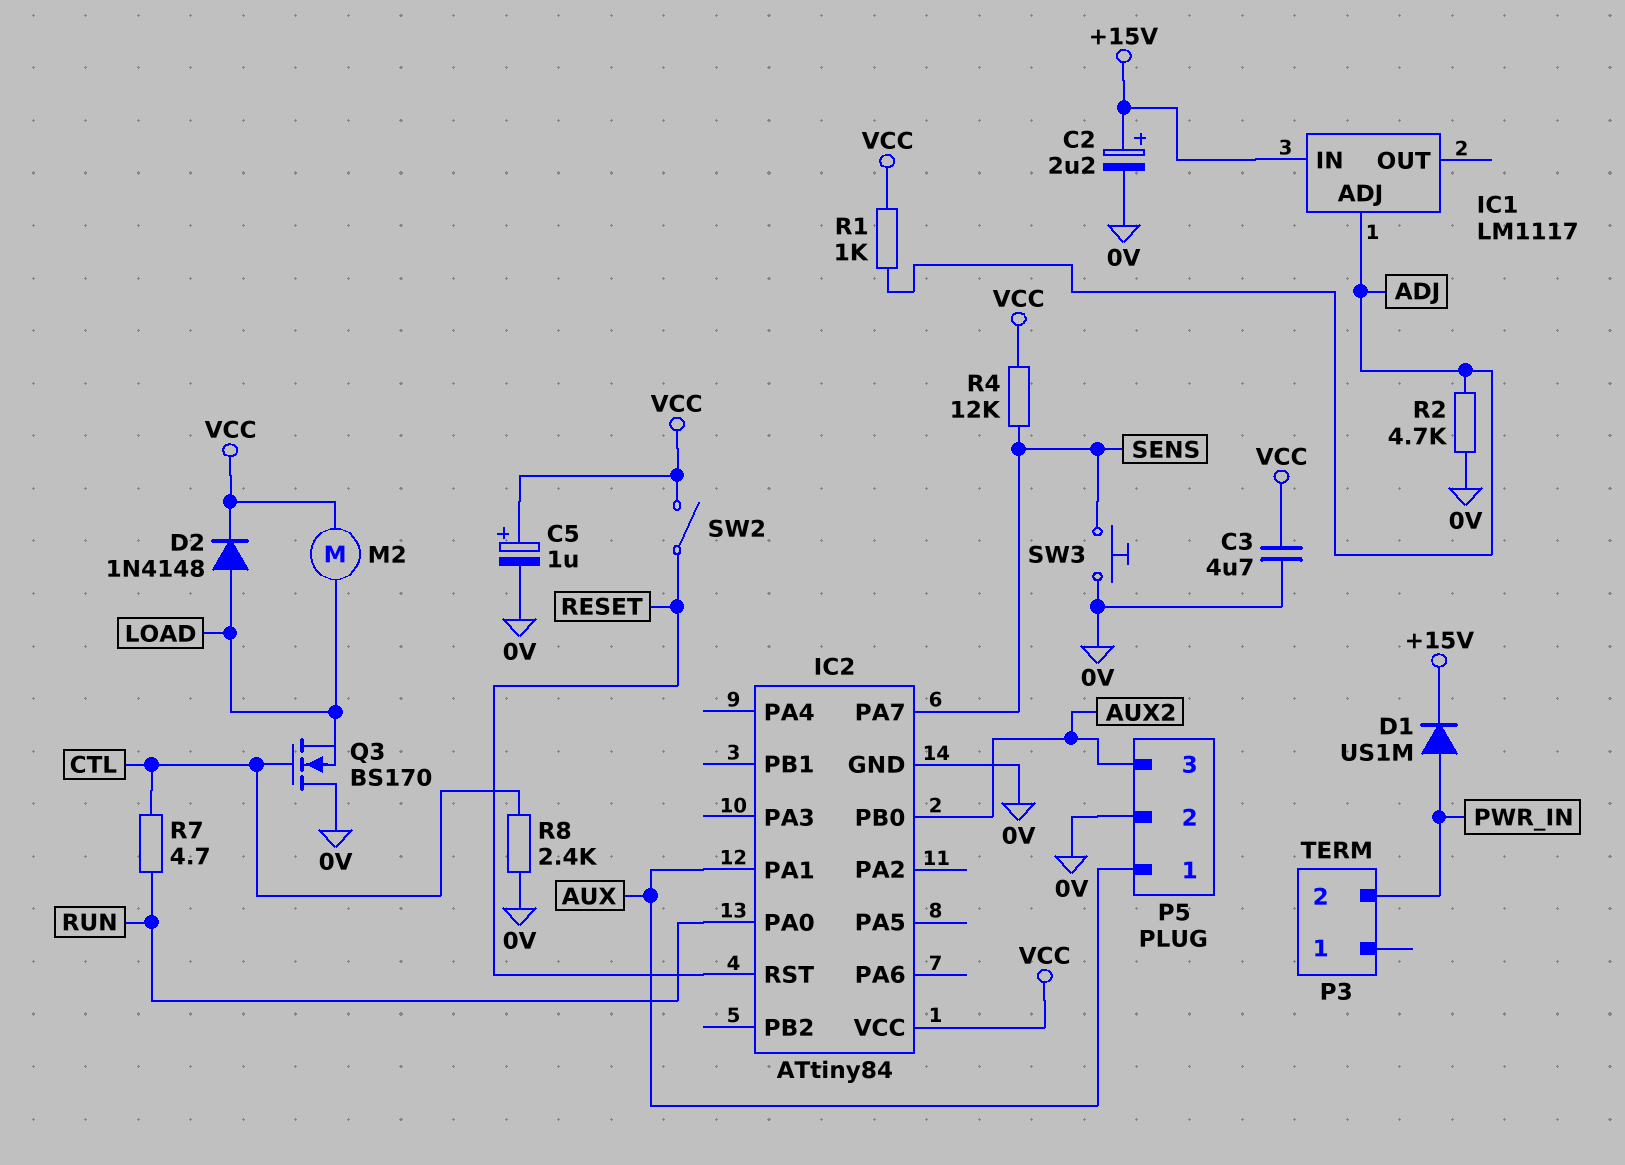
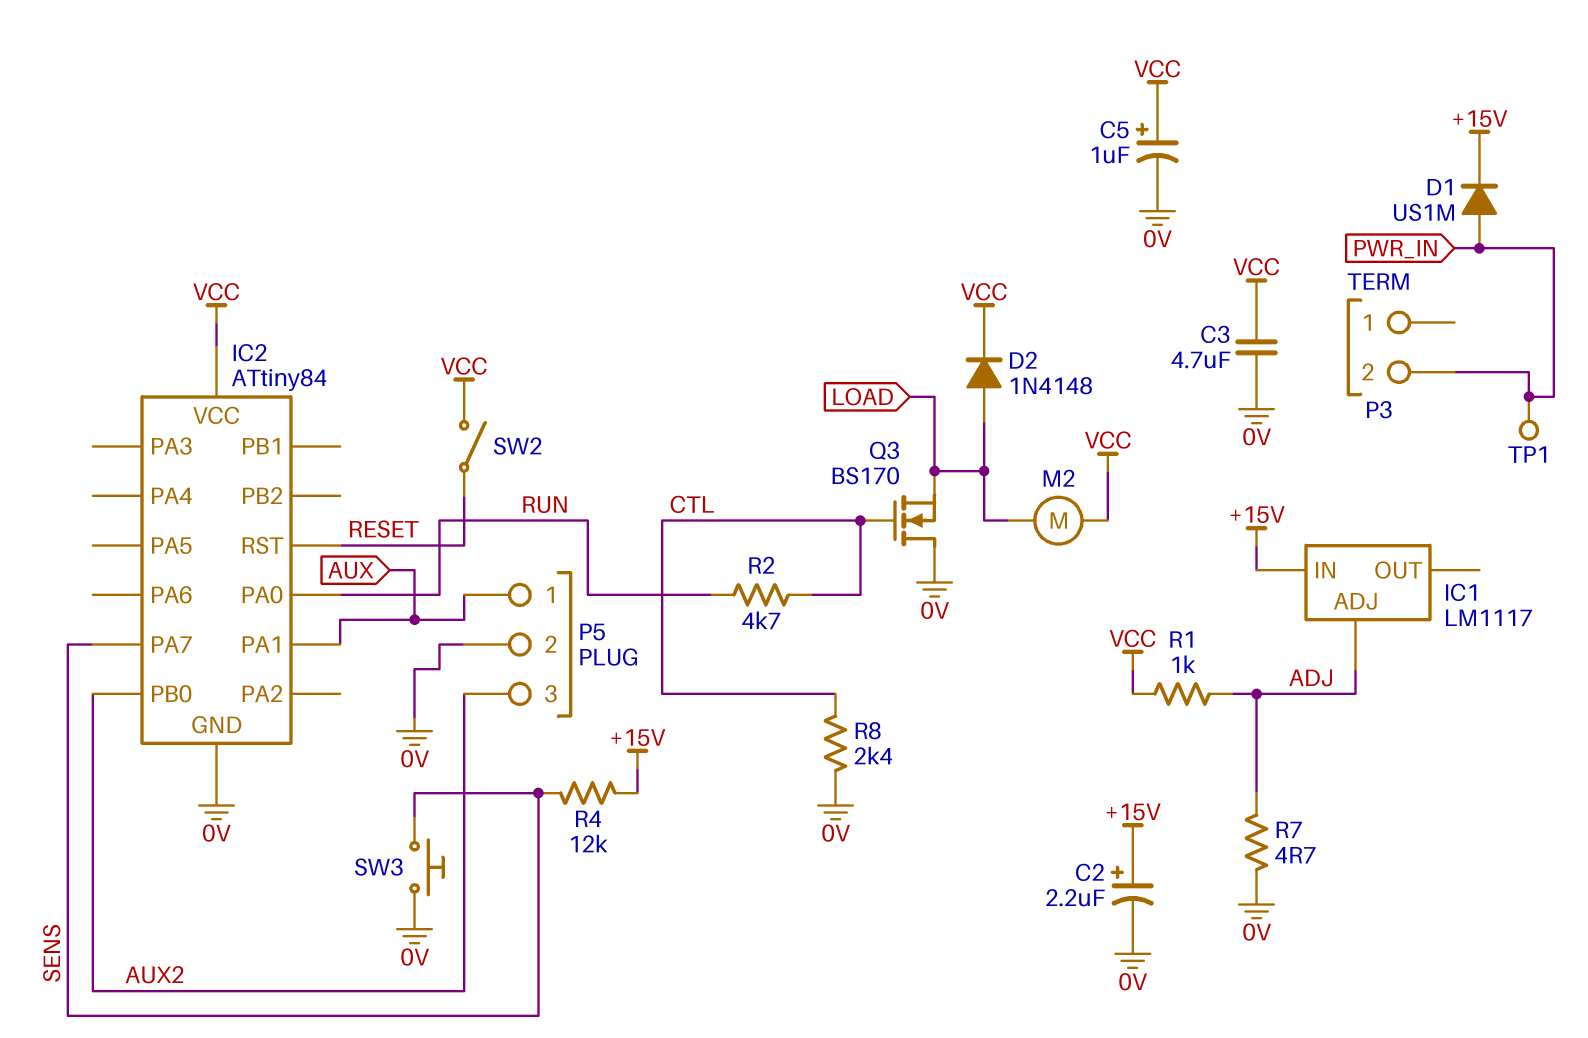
R2: 4.7k (0V, ADJ) -> 4.7k (CTL, RUN)
R4: 12k (SENS, VCC) -> 12k (+15V, SENS)
R7: 4.7 (CTL, RUN) -> 4.7 (0V, ADJ)
TP1: none -> test point (PWR_IN)

